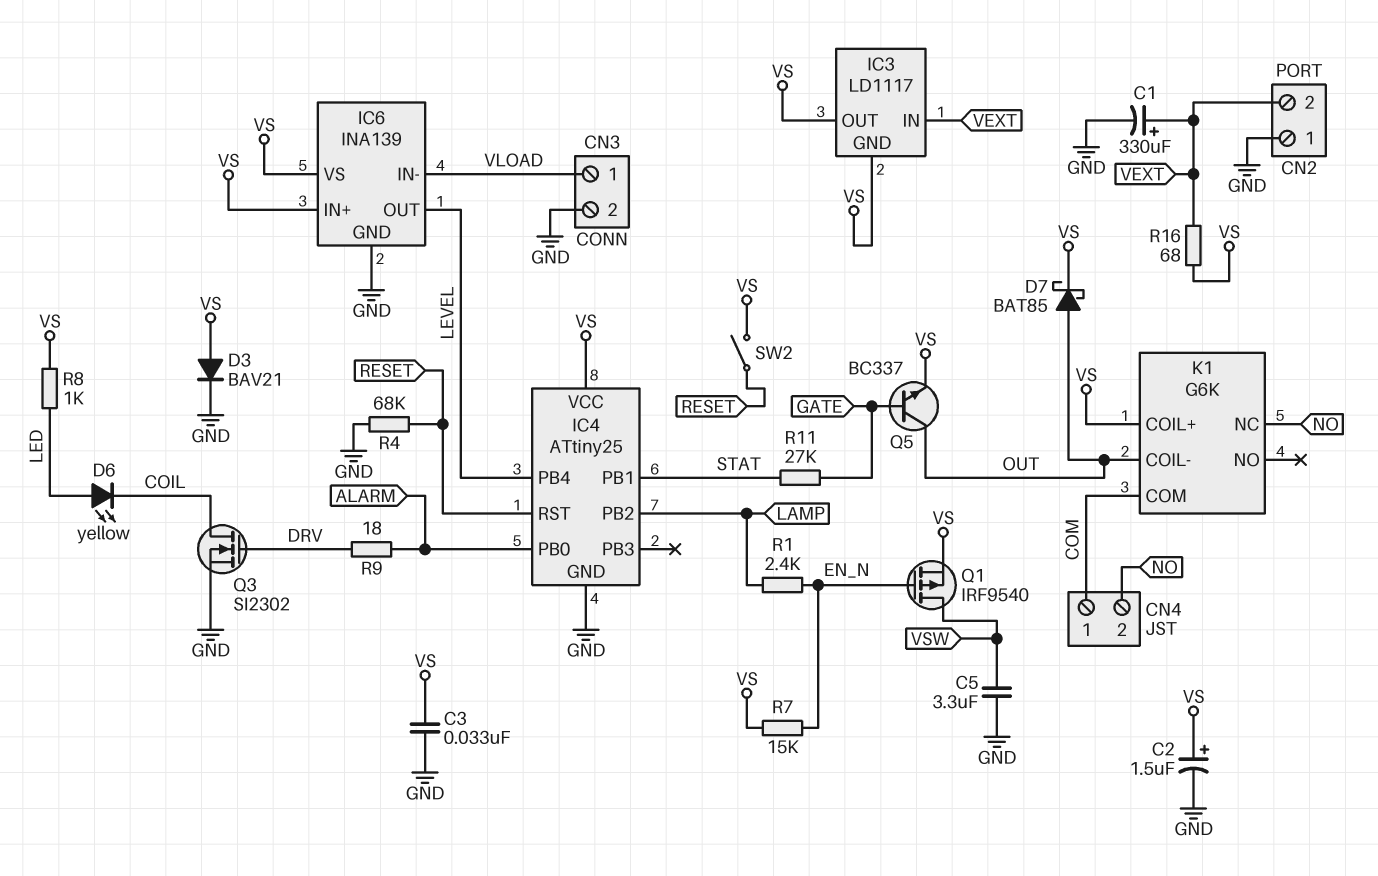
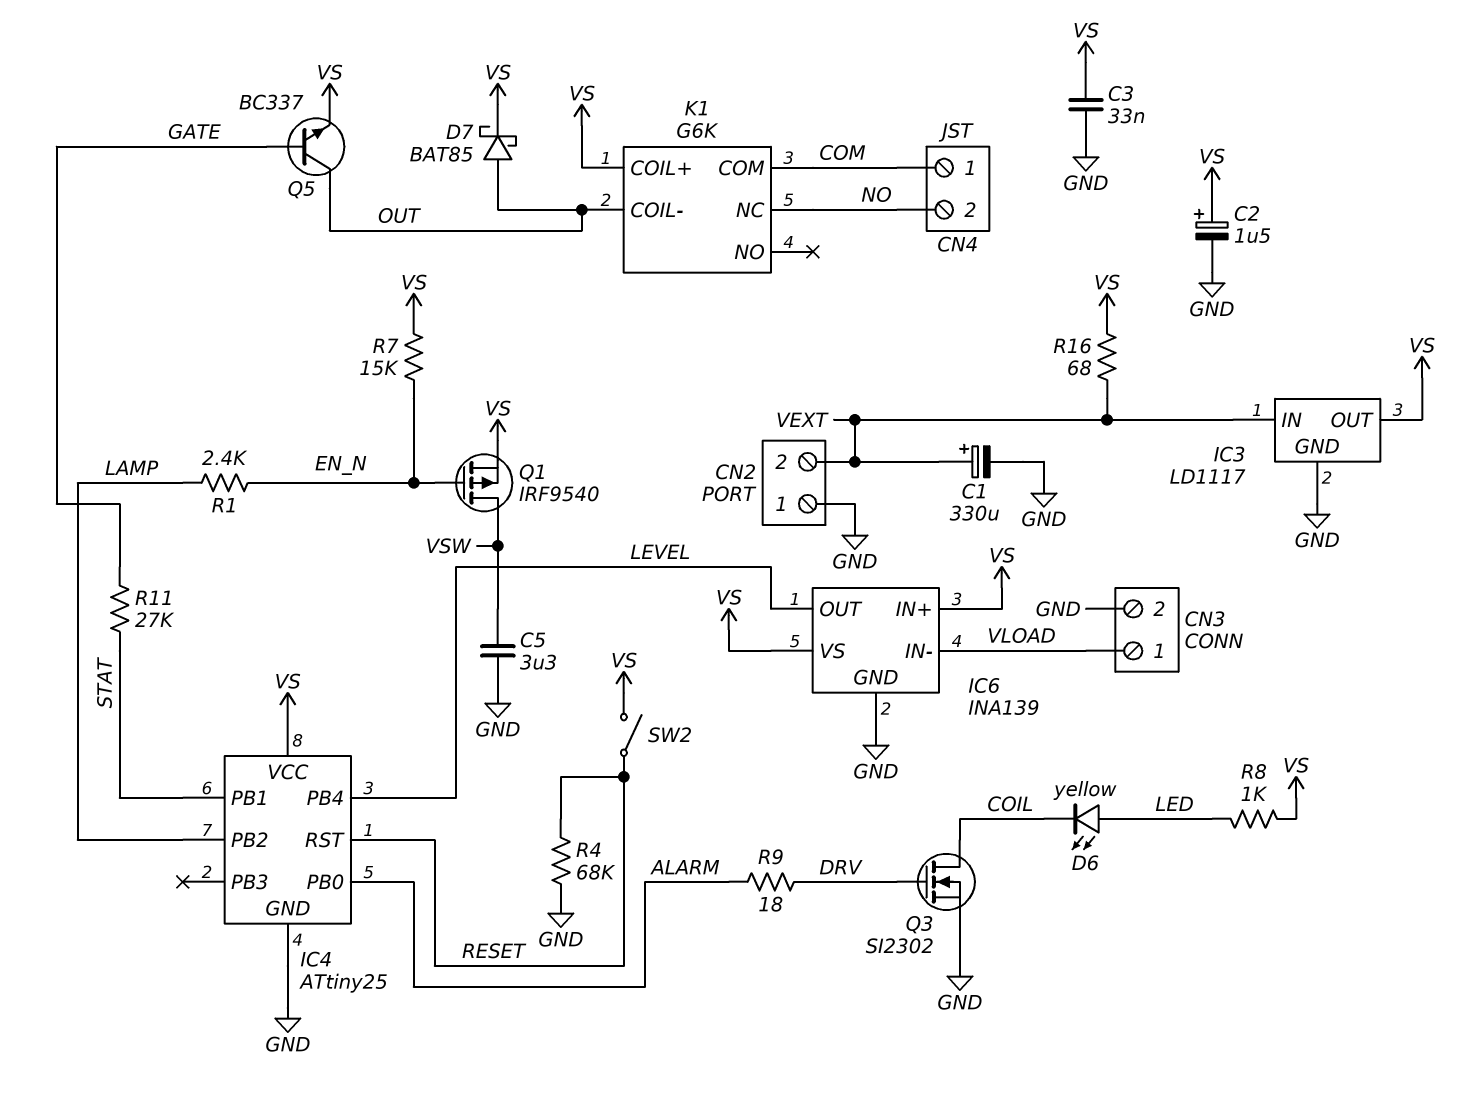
D3: diode BAV21 (A VS, K GND) -> none
IC3 pin GND: VS -> GND

